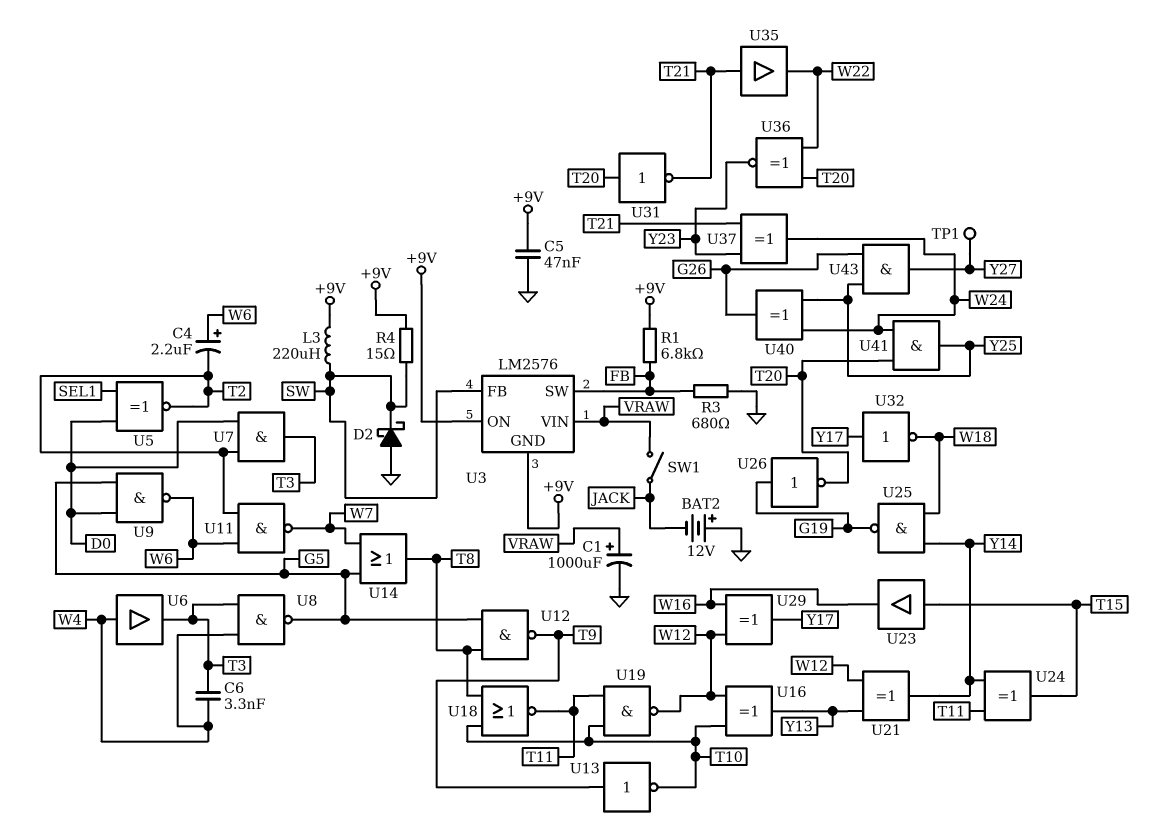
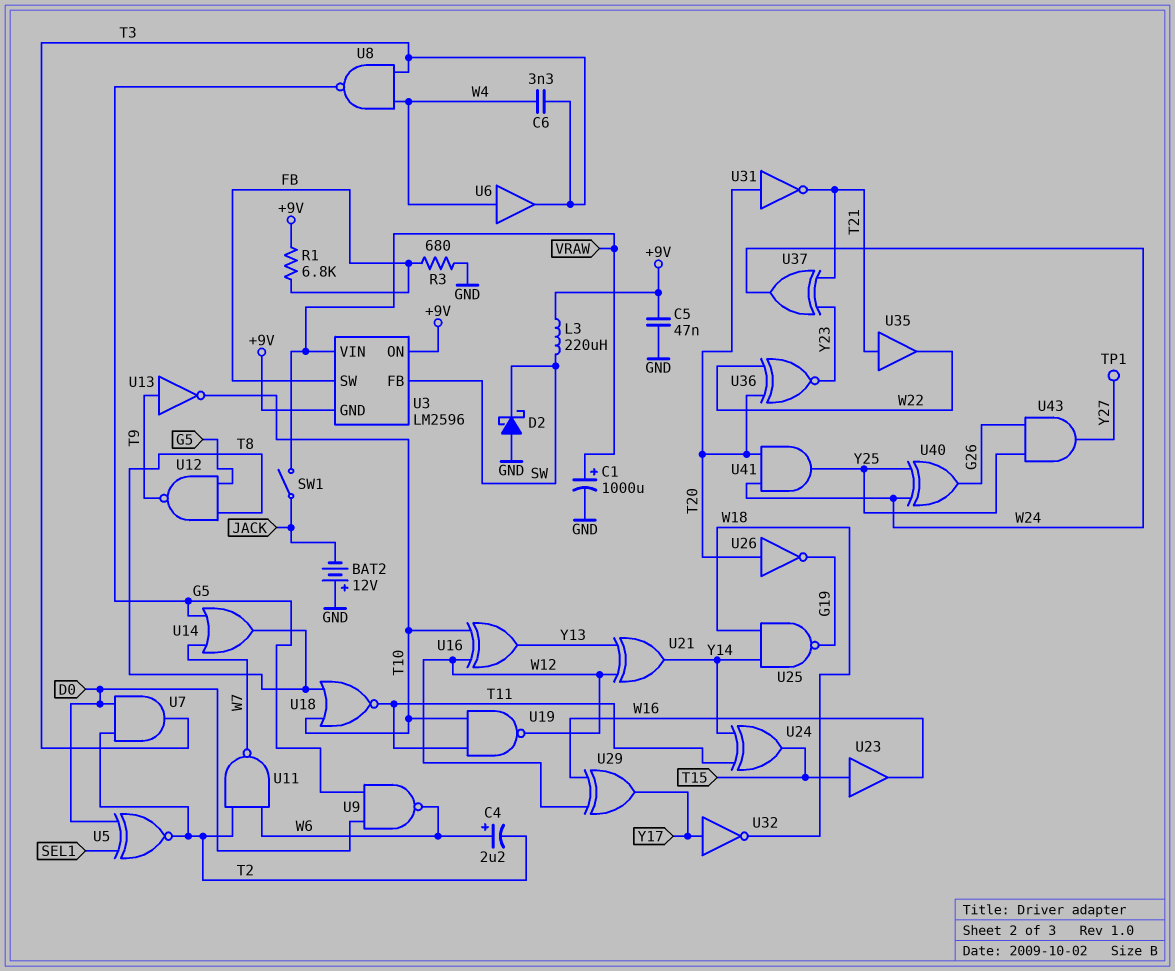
R4: 15 (+9V, SW) -> none
U3: LM2576 -> LM2596
U26: NOT (in G19, out T20) -> NOT (in T20, out G19)

